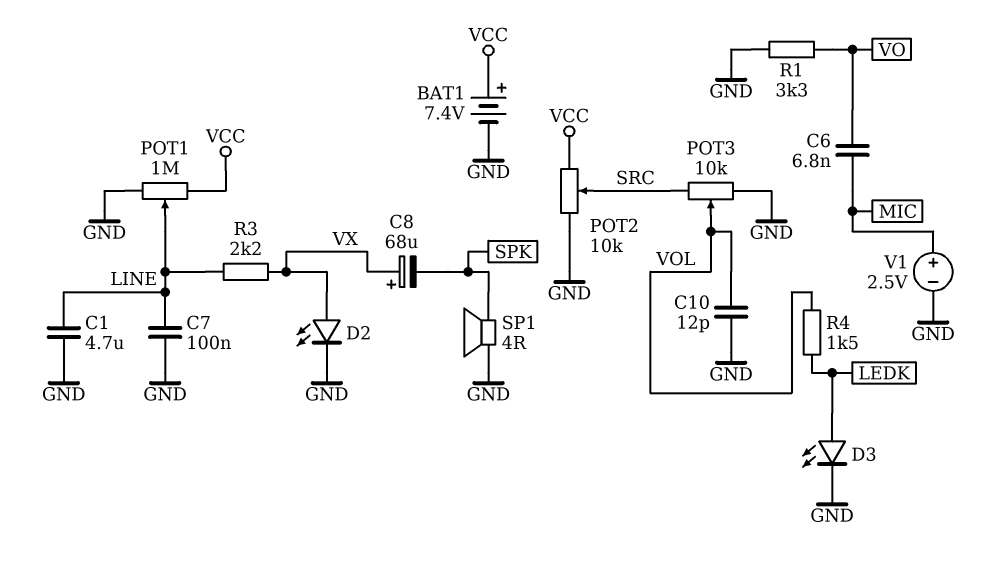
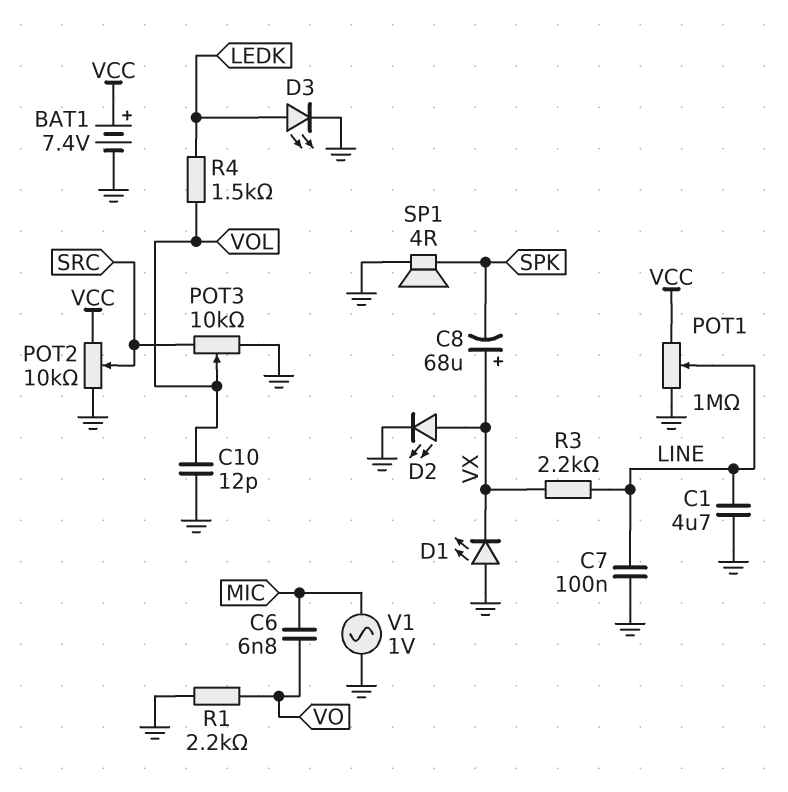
D1: none -> LED (A GND, K VX)
R1: 3.3k (GND, VO) -> 2.2k (GND, VO)
V1: 2.5V (plus MIC, minus GND) -> AC 1V (GND, MIC)

